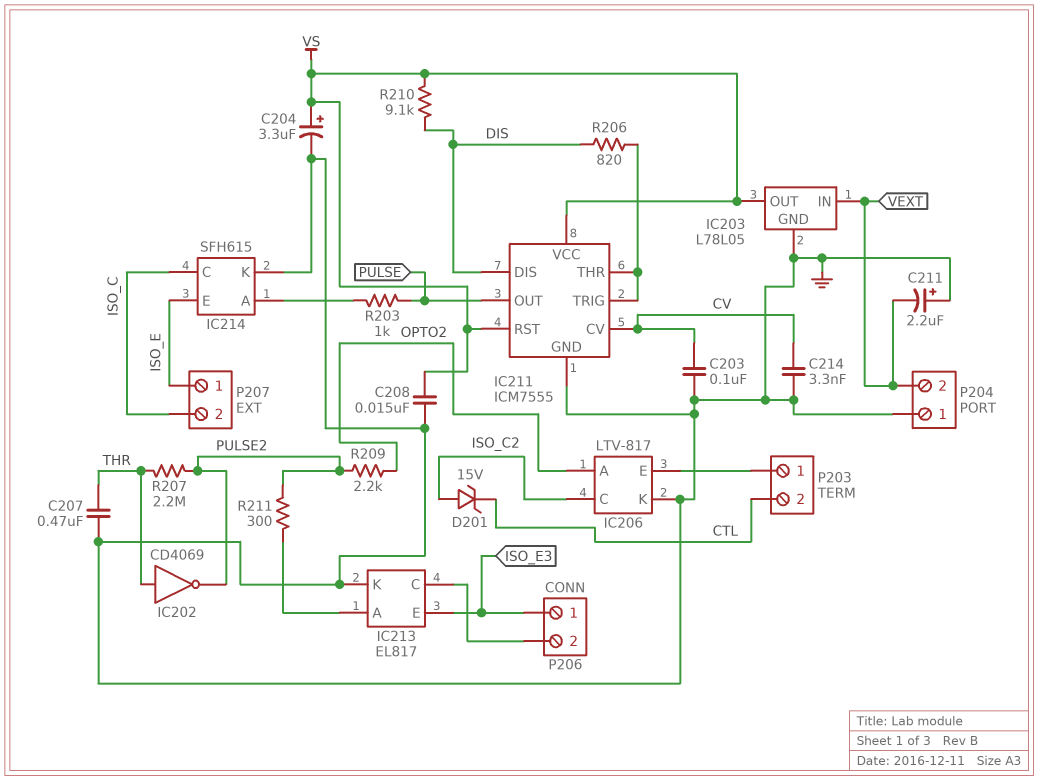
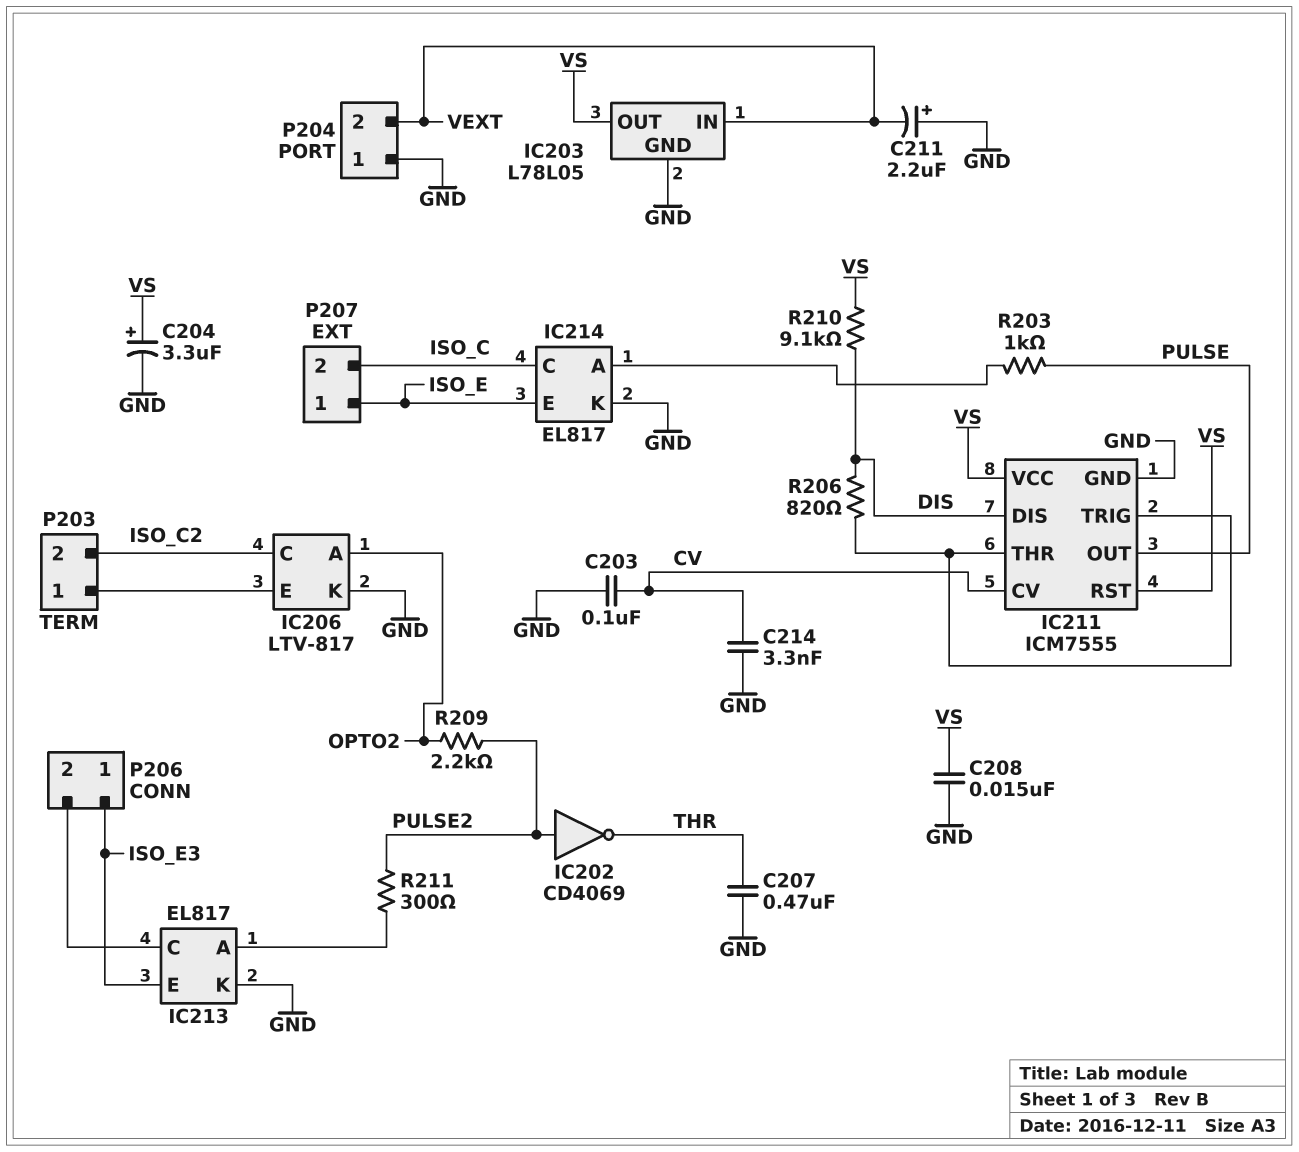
D201: zener 15V (A ISO_C2, K CTL) -> none
IC202: NOT CD4069 (in THR, out PULSE2) -> NOT CD4069 (in PULSE2, out THR)
IC214: SFH615 -> EL817
P203 pin 2: CTL -> ISO_C2
R207: 2.2M (PULSE2, THR) -> none

